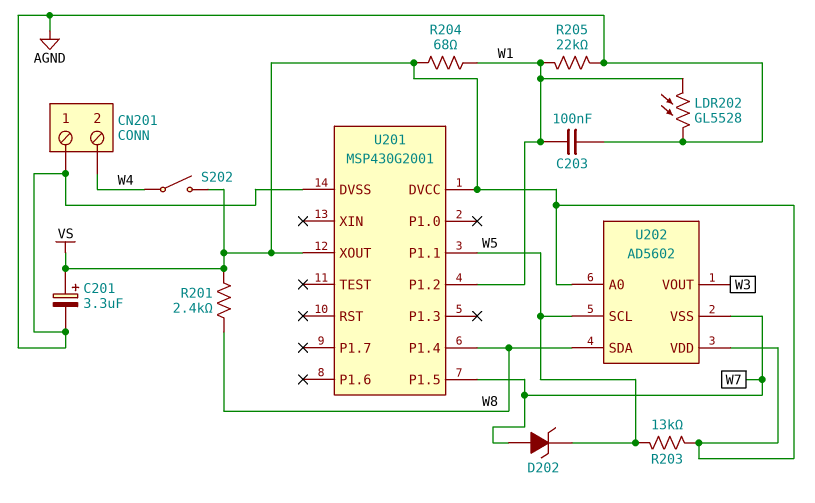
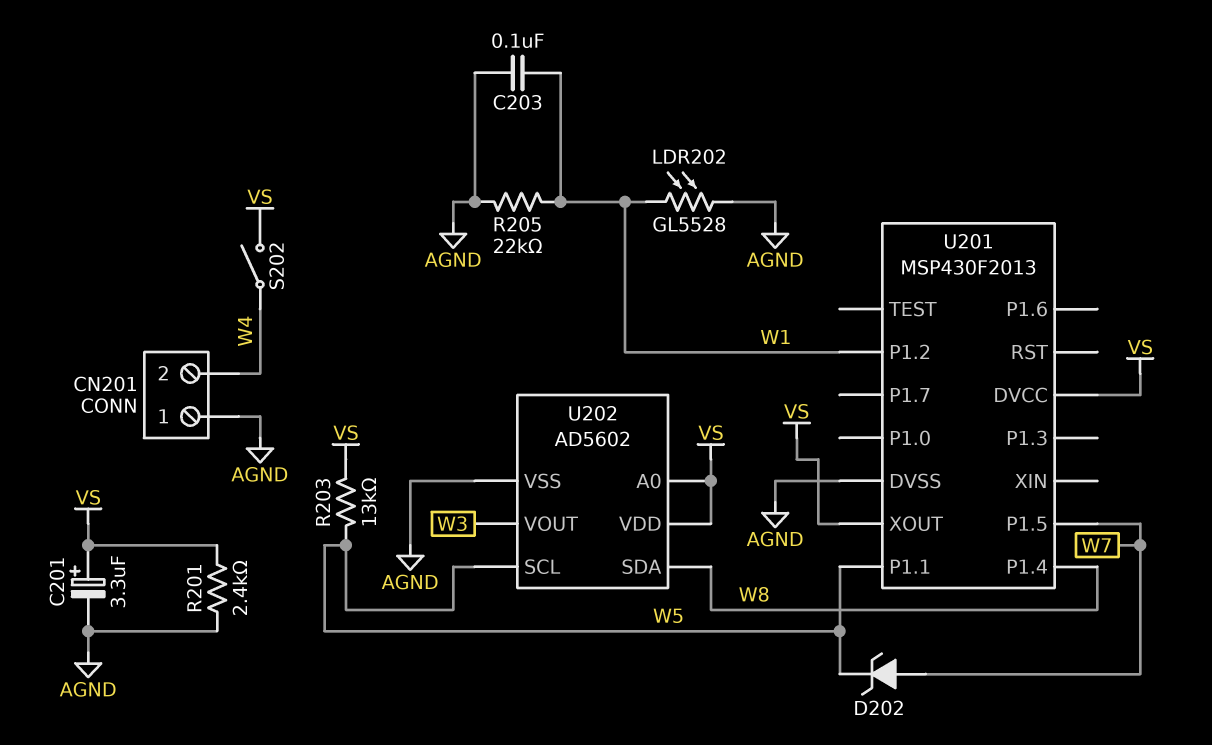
R201: 2.4k (VS, W8) -> 2.4k (AGND, VS)
R204: 68 (VS, W1) -> none
U201: MSP430G2001 -> MSP430F2013
U202 pin VSS: W7 -> AGND

